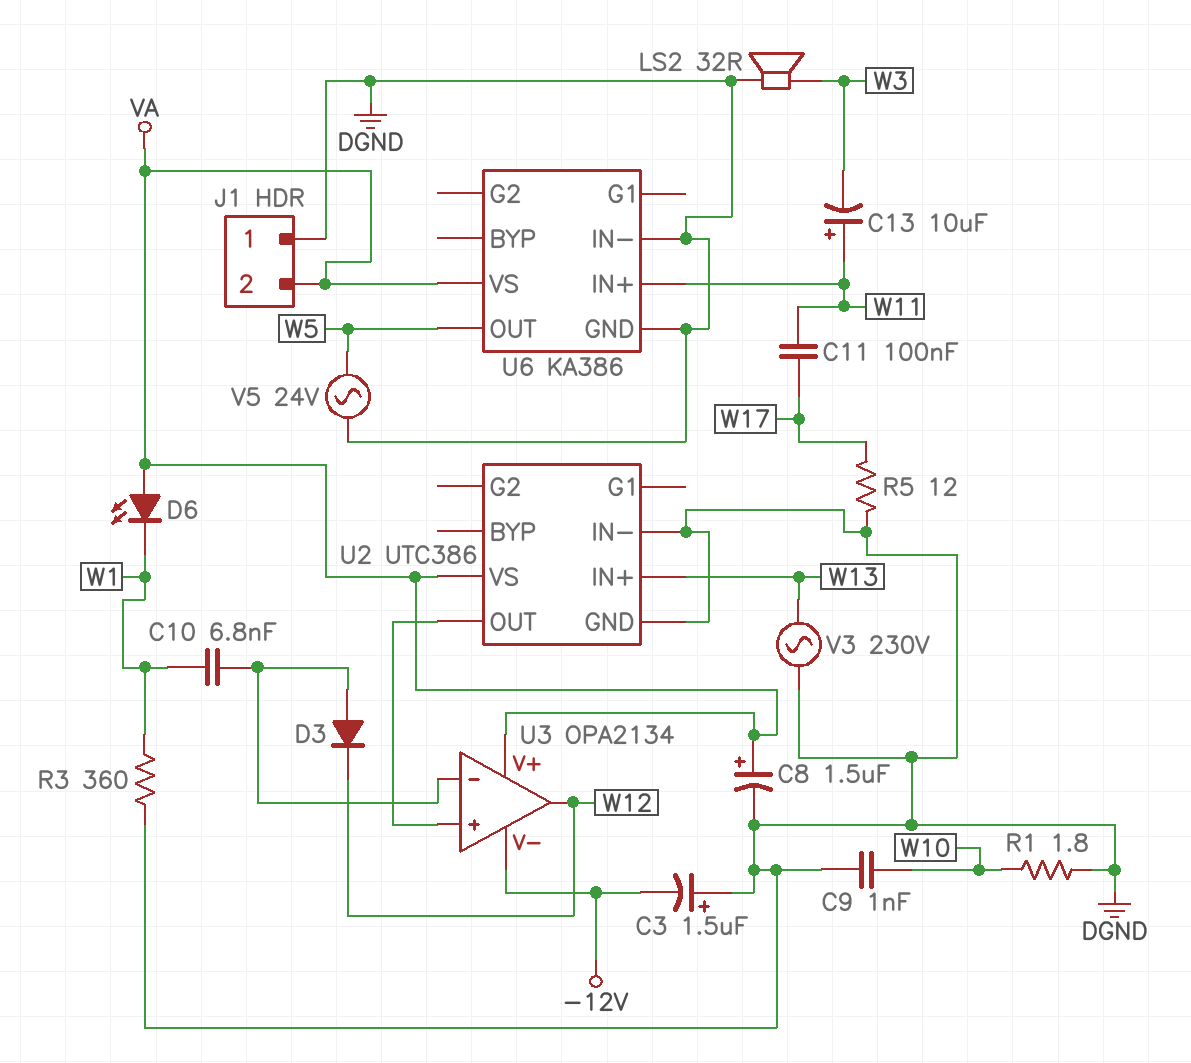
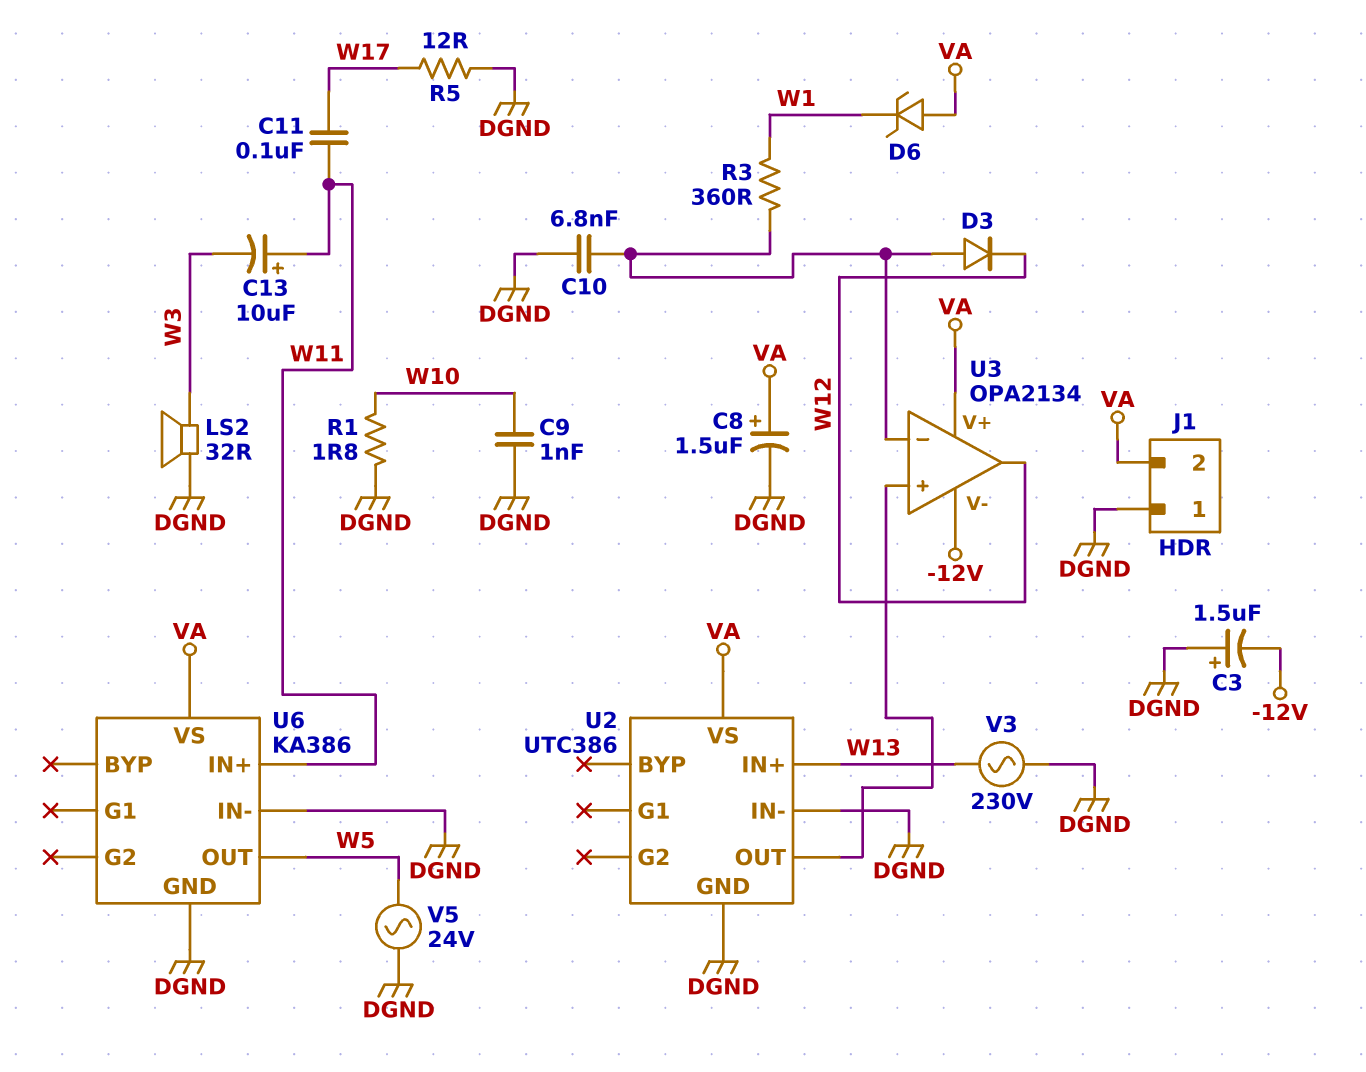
C10: 6.8nF (U3/in-, W1) -> 6.8nF (DGND, U3/in-)
D6: LED (A VA, K W1) -> zener (A VA, K W1)
R3: 360 (DGND, W1) -> 360 (U3/in-, W1)

